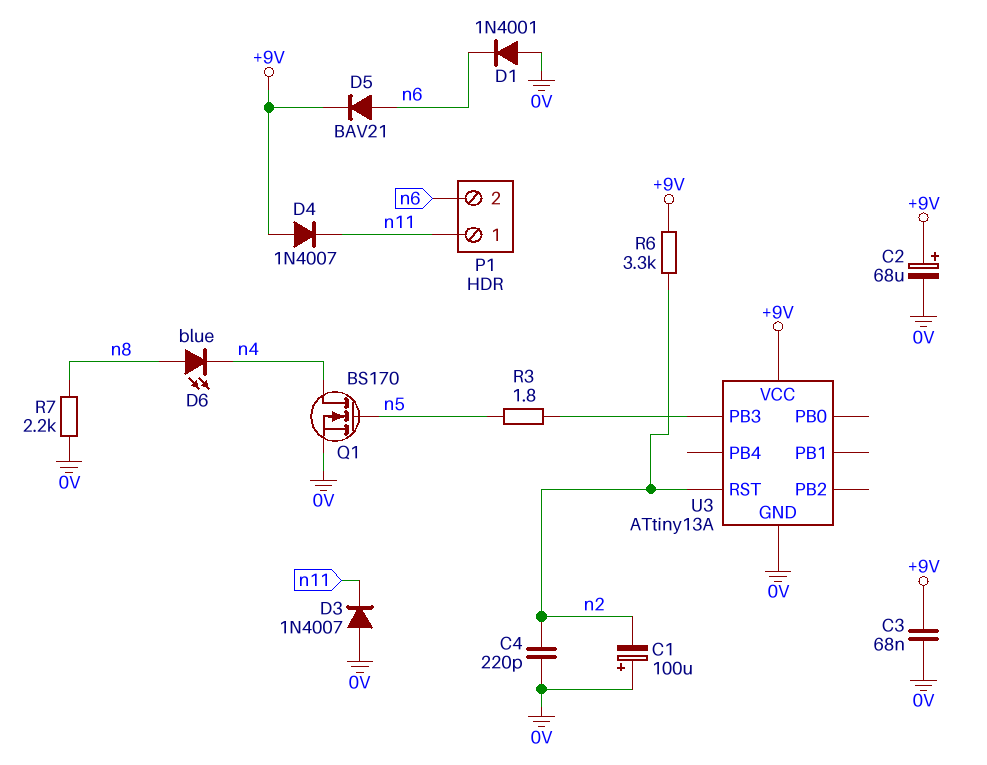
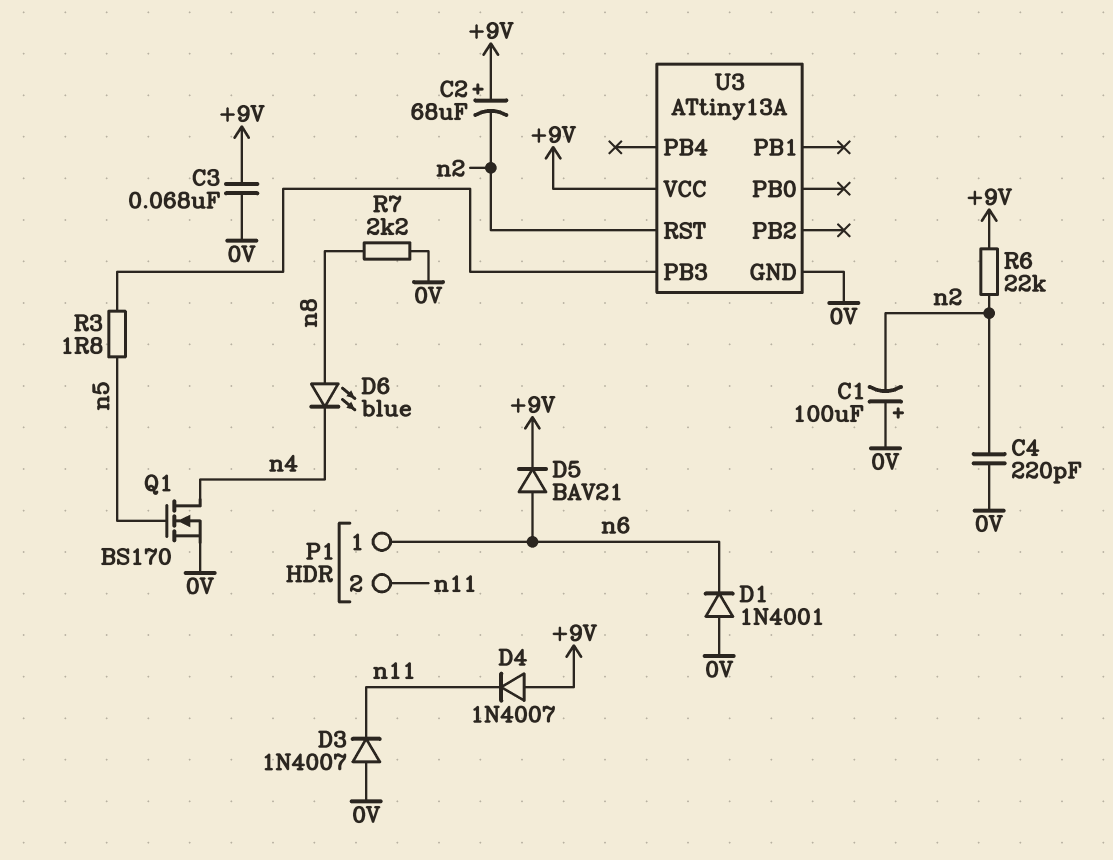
C2: 68uF (plus +9V, minus 0V) -> 68uF (plus +9V, minus n2)
P1 pin 1: n11 -> n6
P1 pin 2: n6 -> n11
R6: 3.3k (+9V, n2) -> 22k (+9V, n2)

